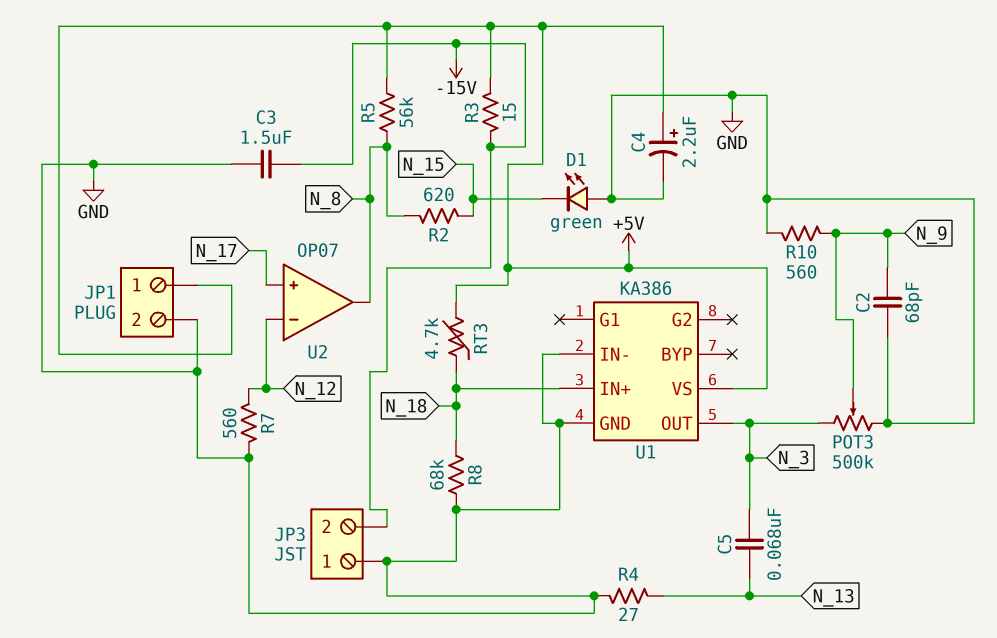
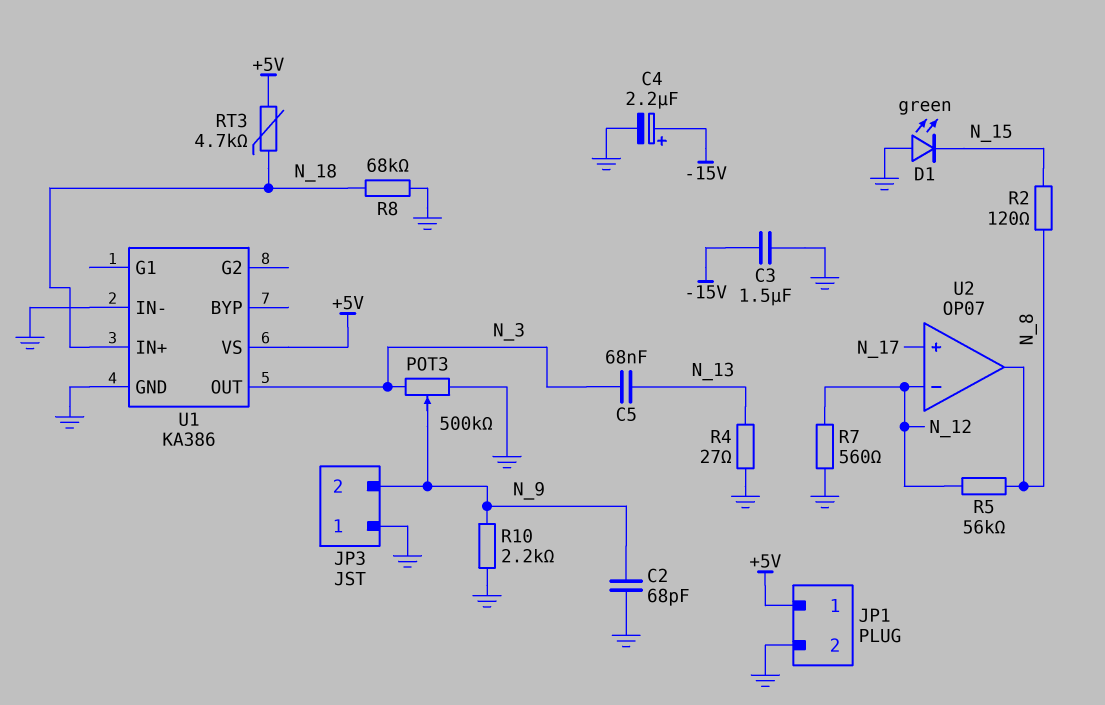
C4: 2.2uF (plus +5V, minus GND) -> 2.2uF (plus -15V, minus GND)
JP3 pin 2: -15V -> N_9
R2: 620 (N_8, N_15) -> 120 (N_8, N_15)
R3: 15 (+5V, -15V) -> none
R5: 56k (+5V, N_8) -> 56k (N_8, N_12)
R10: 560 (GND, N_9) -> 2.2k (GND, N_9)

